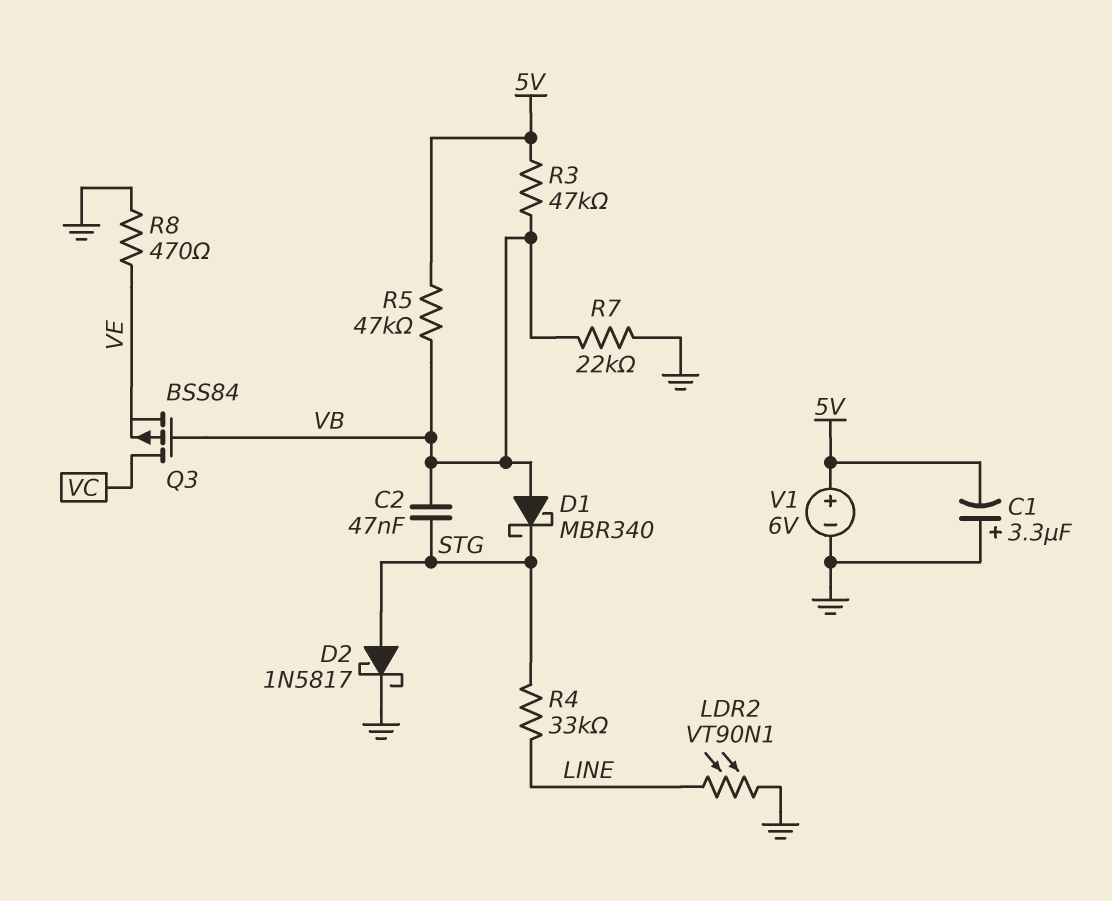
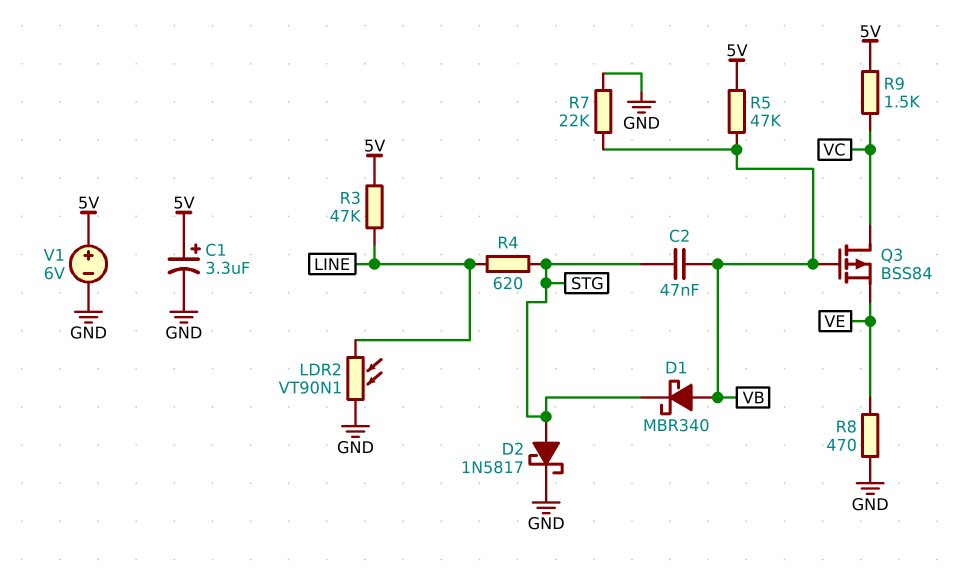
C1: 3.3uF (plus GND, minus 5V) -> 3.3uF (plus 5V, minus GND)
R3: 47k (5V, VB) -> 47k (5V, LINE)
R4: 33k (LINE, STG) -> 620 (LINE, STG)
R9: none -> 1.5k (5V, VC)

